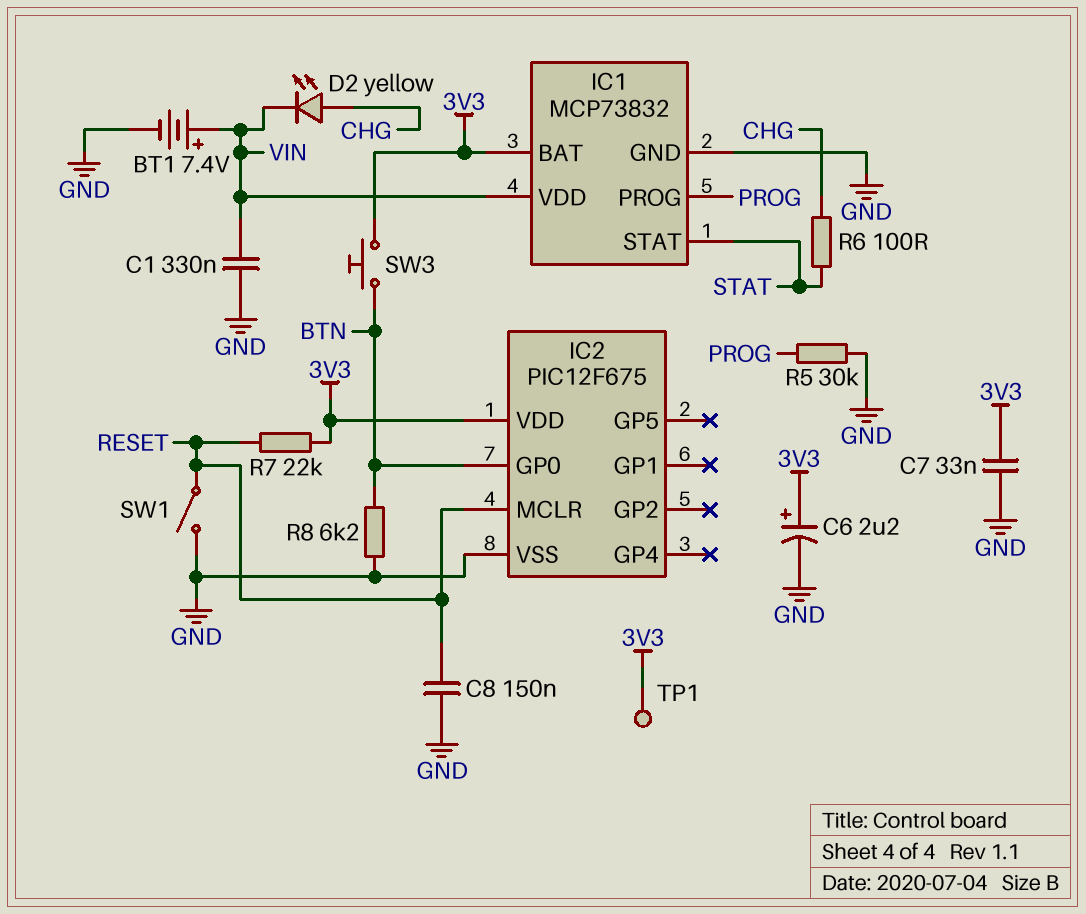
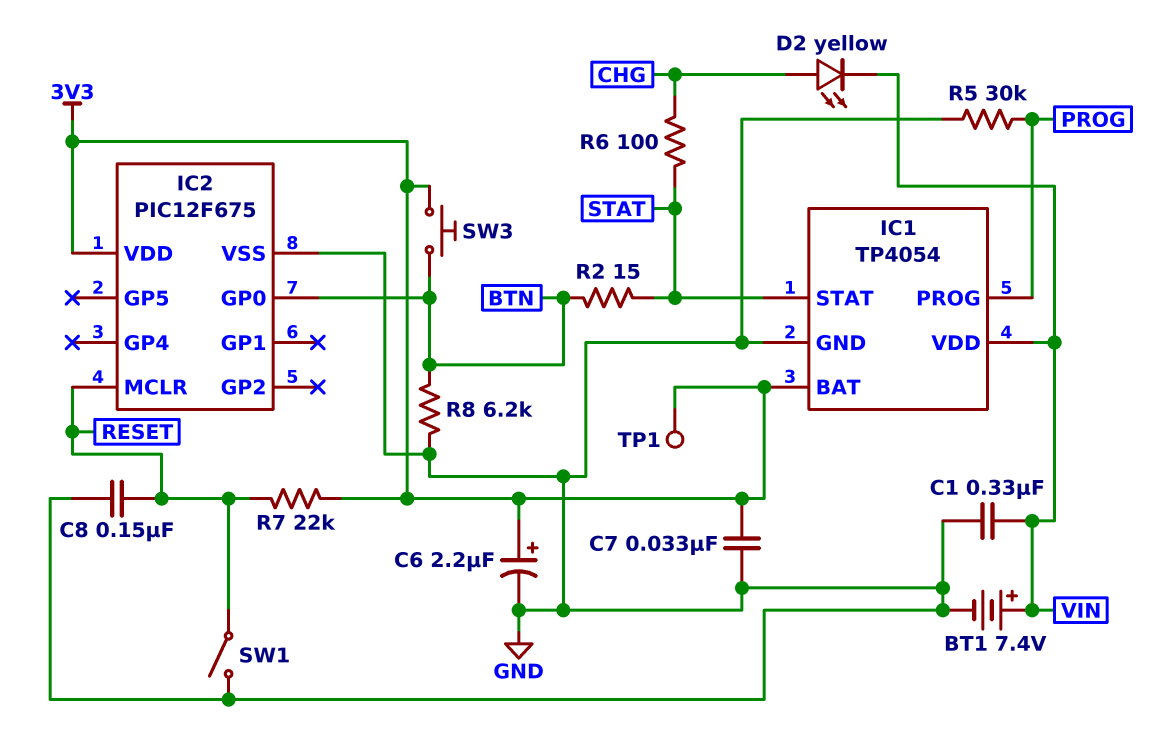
IC1: MCP73832 -> TP4054
R2: none -> 15 (BTN, STAT)

